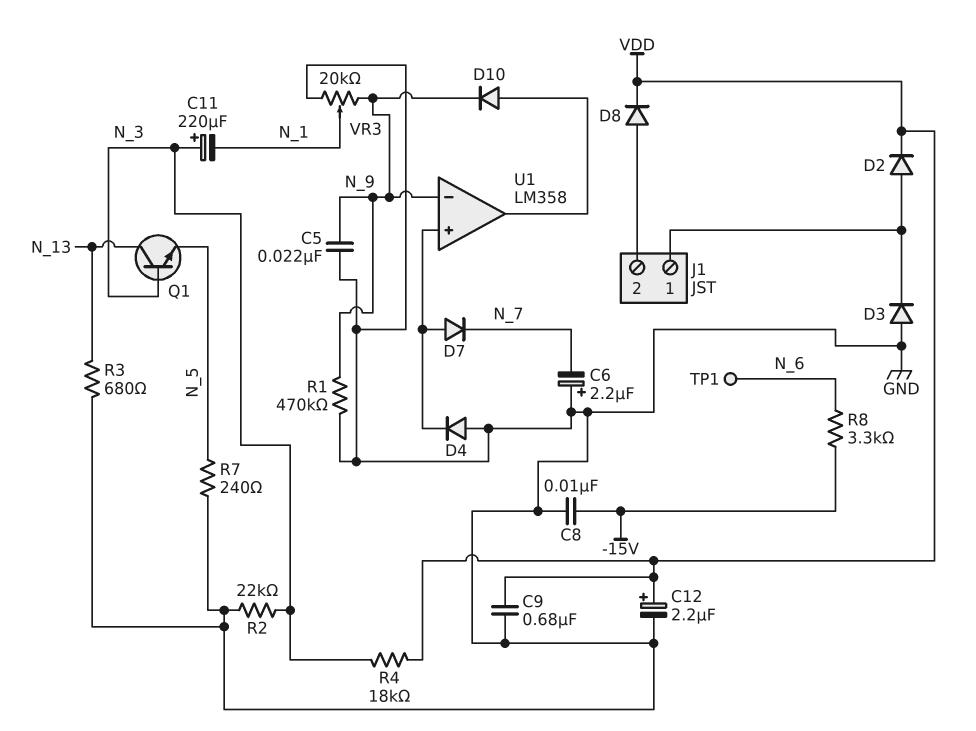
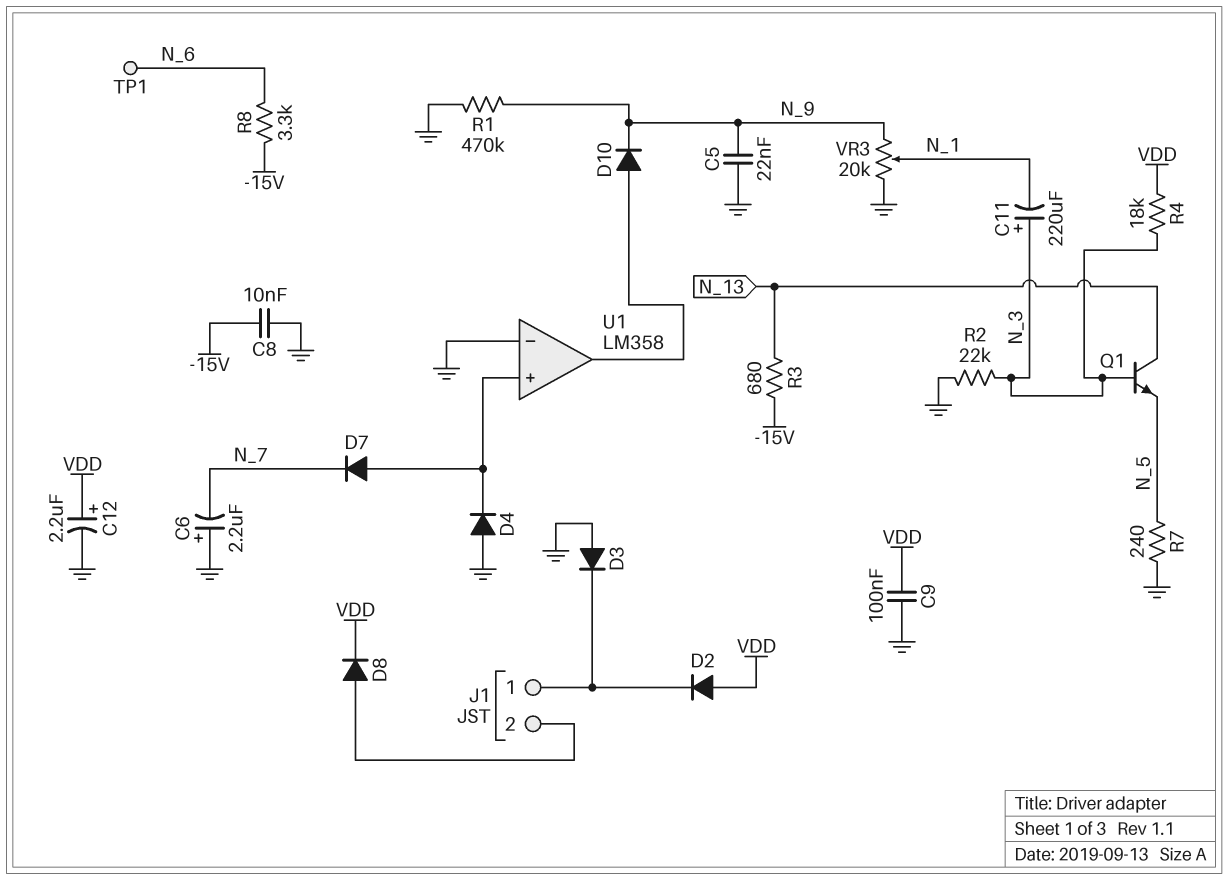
C9: 680nF (GND, VDD) -> 100nF (GND, VDD)
D2: diode (A J1/1, K VDD) -> diode (A VDD, K J1/1)
R3: 680 (GND, N_13) -> 680 (-15V, N_13)
U1 pin in-: N_9 -> GND

